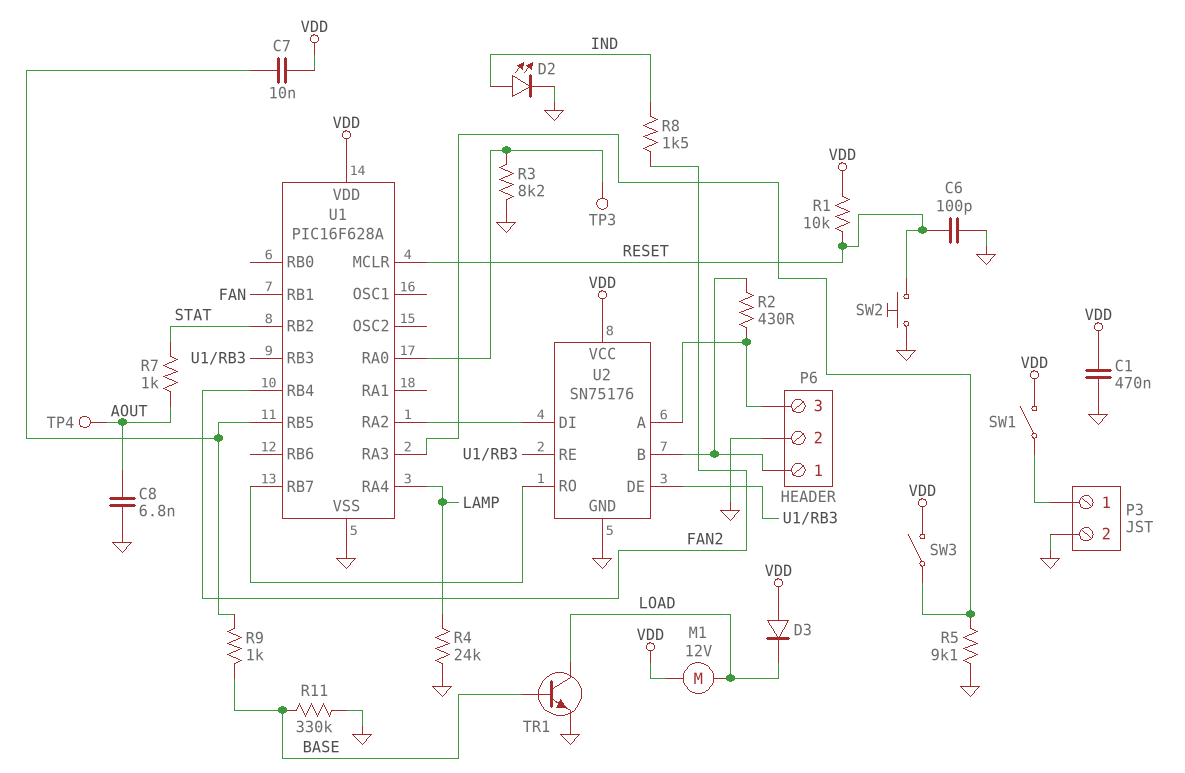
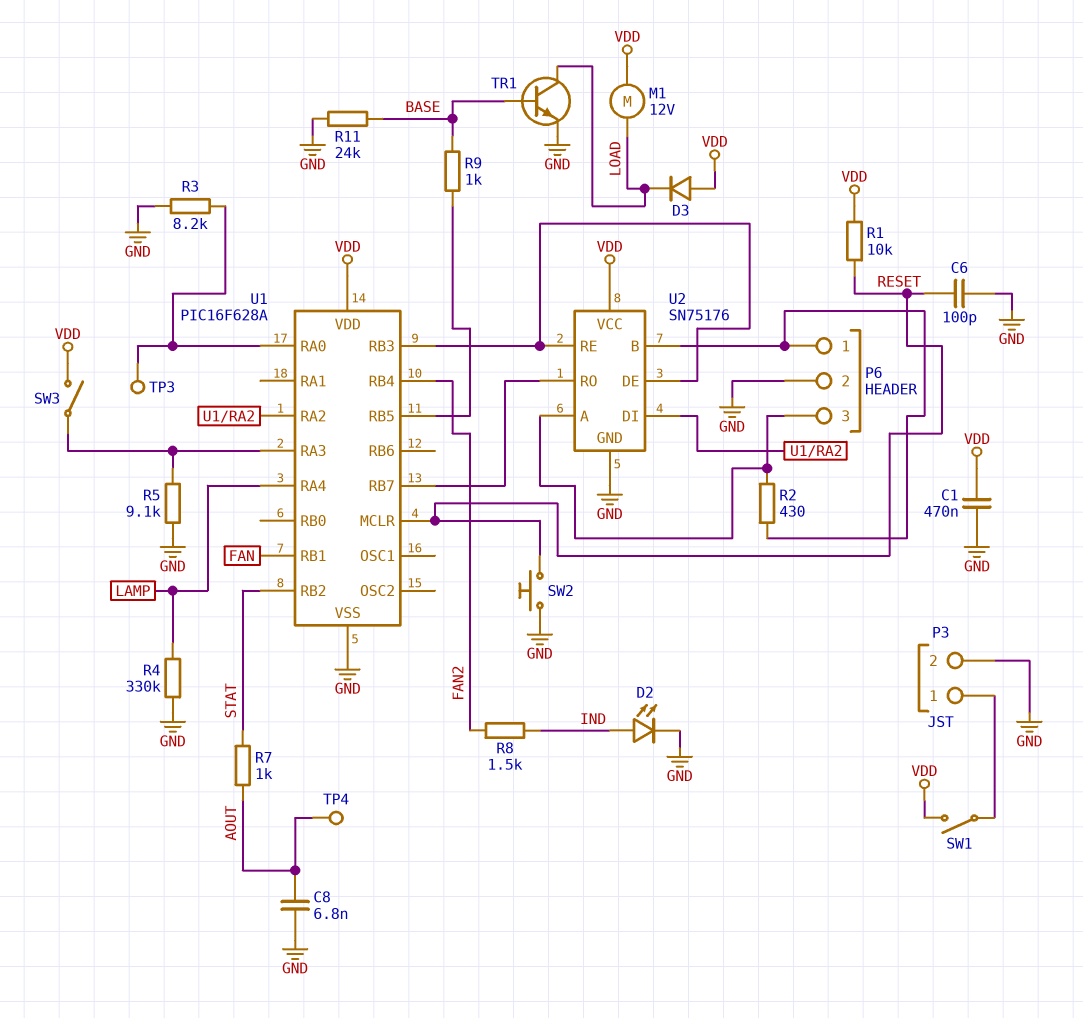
C7: 10nF (U1/RB5, VDD) -> none
R4: 24k (GND, LAMP) -> 330k (GND, LAMP)
R11: 330k (BASE, GND) -> 24k (BASE, GND)

